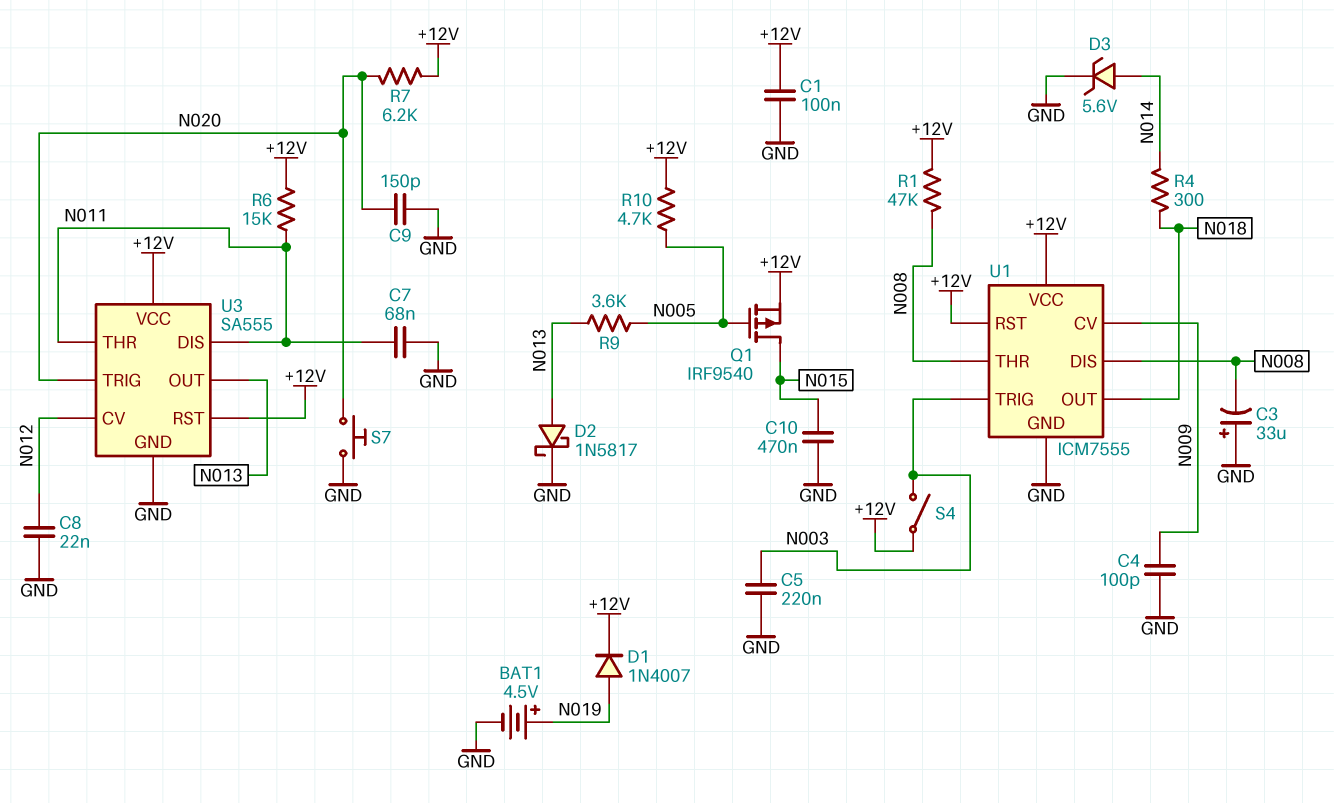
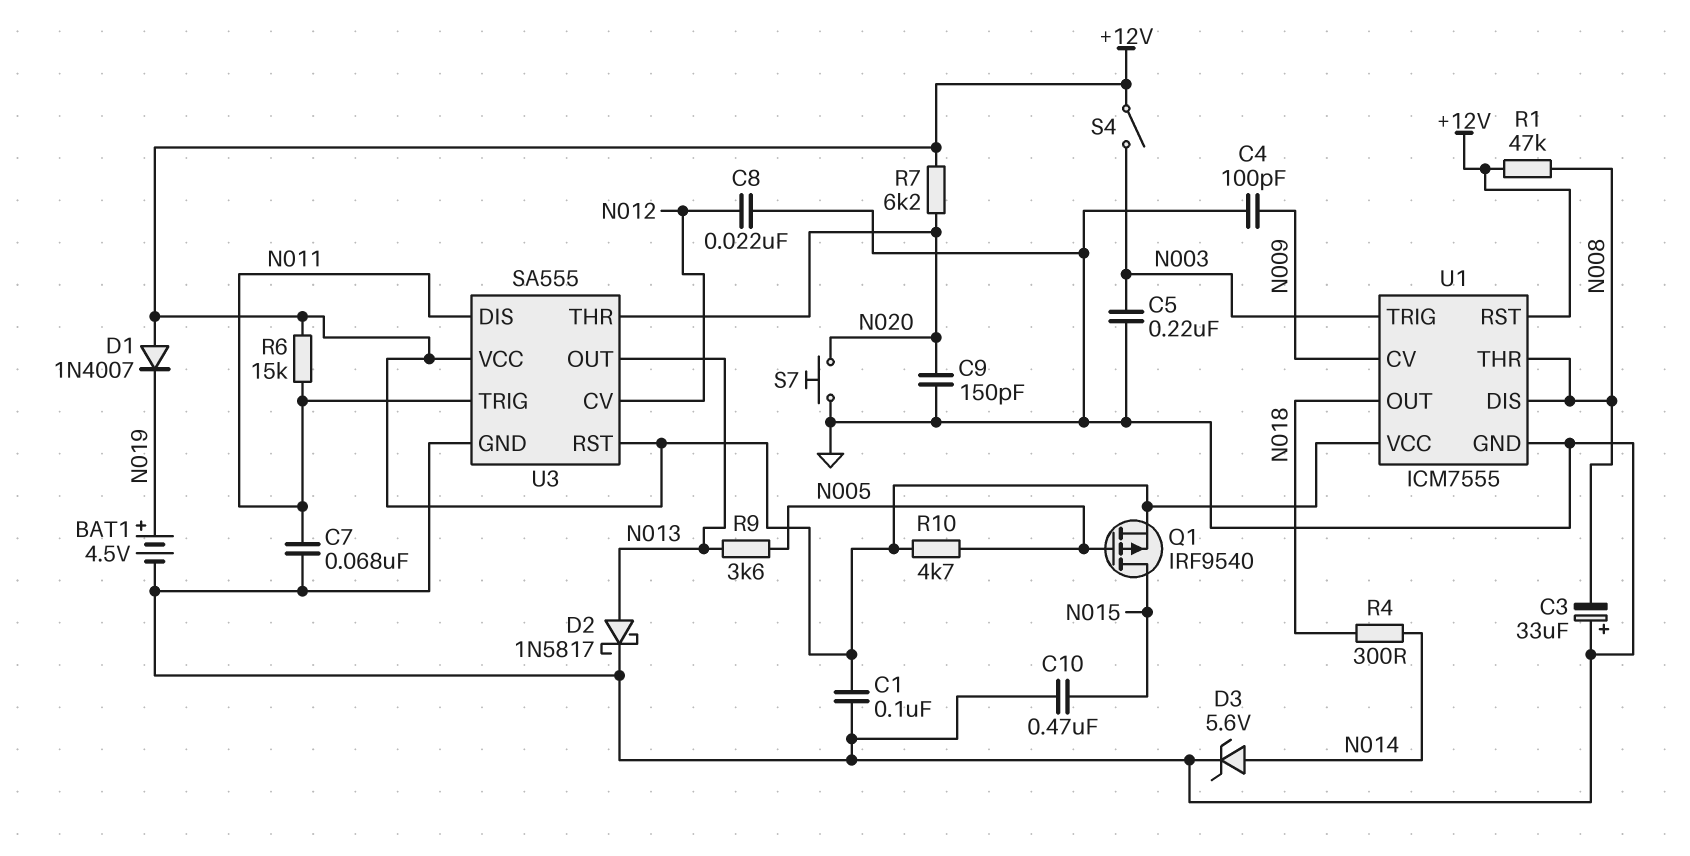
D1: diode 1N4007 (A N019, K +12V) -> diode 1N4007 (A +12V, K N019)
U3 pin THR: N011 -> N020
U3 pin TRIG: N020 -> N011

